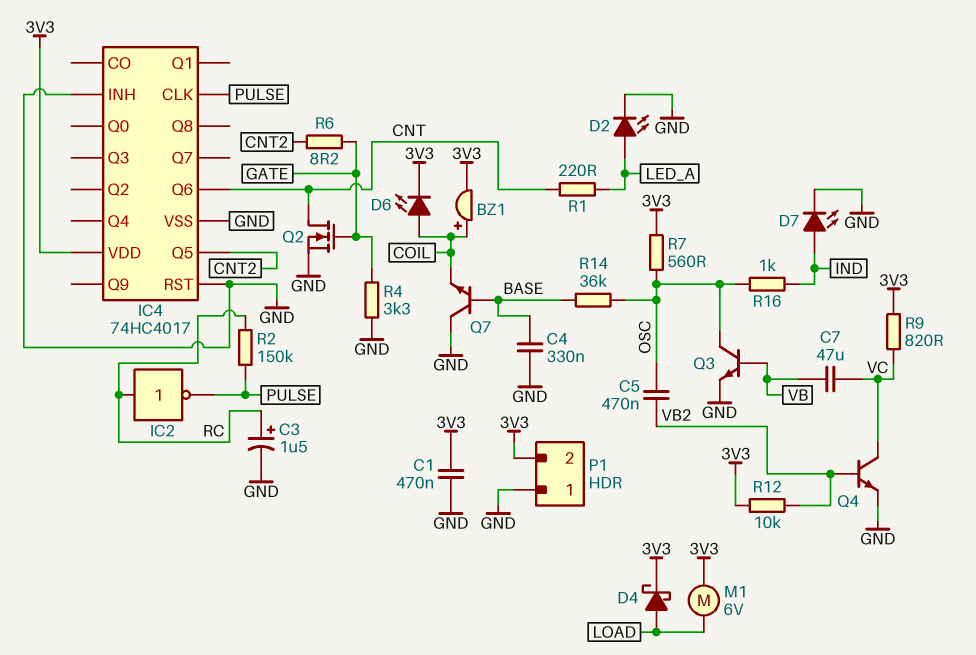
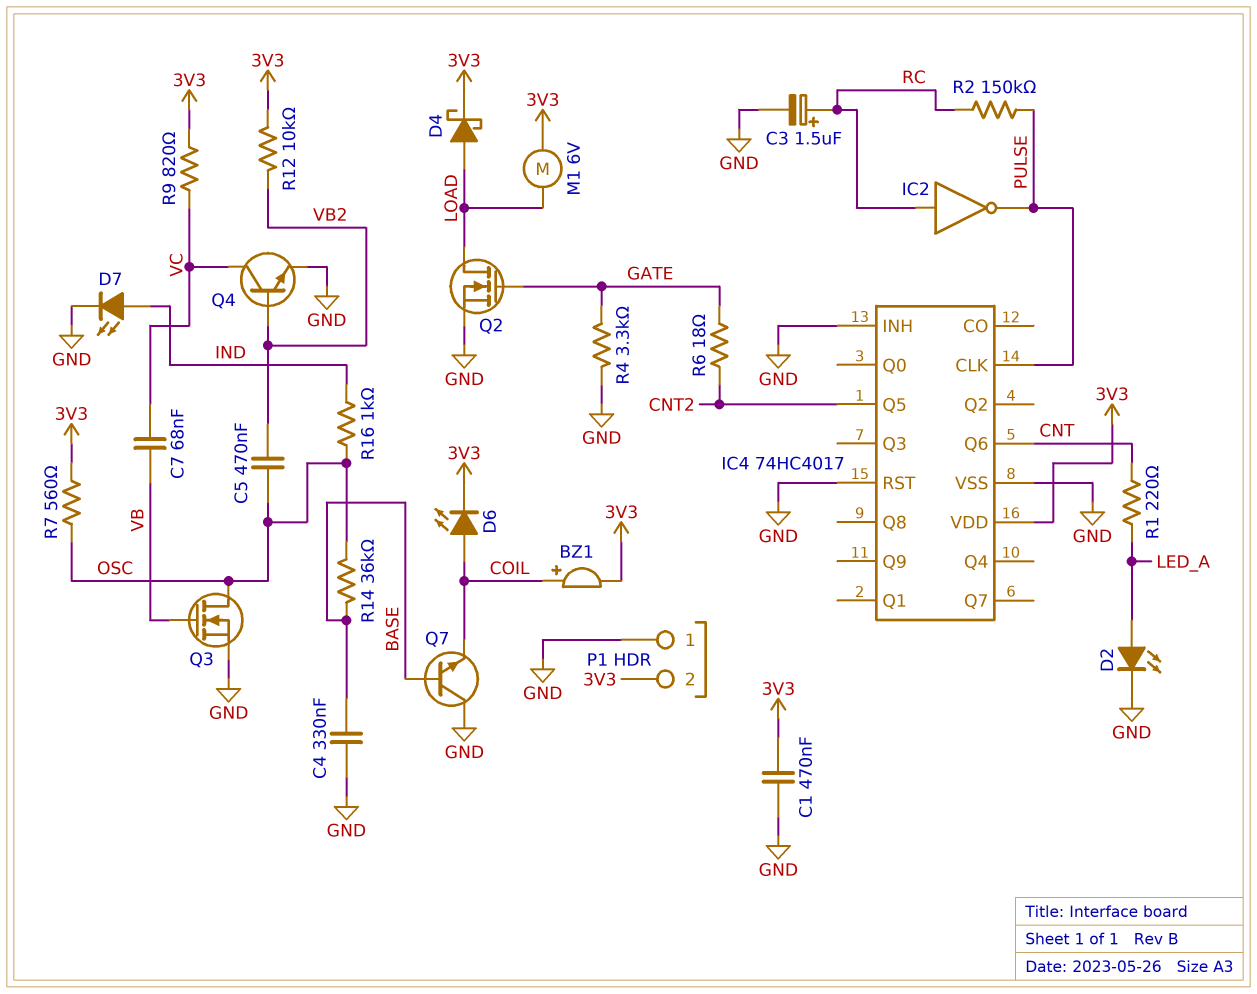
C7: 47uF (VB, VC) -> 68nF (VB, VC)
Q2: NMOS (G GATE, D CNT, S GND) -> NMOS (G GATE, D LOAD, S GND)
Q3: NPN (B VB, C OSC, E GND) -> NMOS (G VB, D OSC, S GND)
R6: 8.2 (CNT2, GATE) -> 18 (CNT2, GATE)

